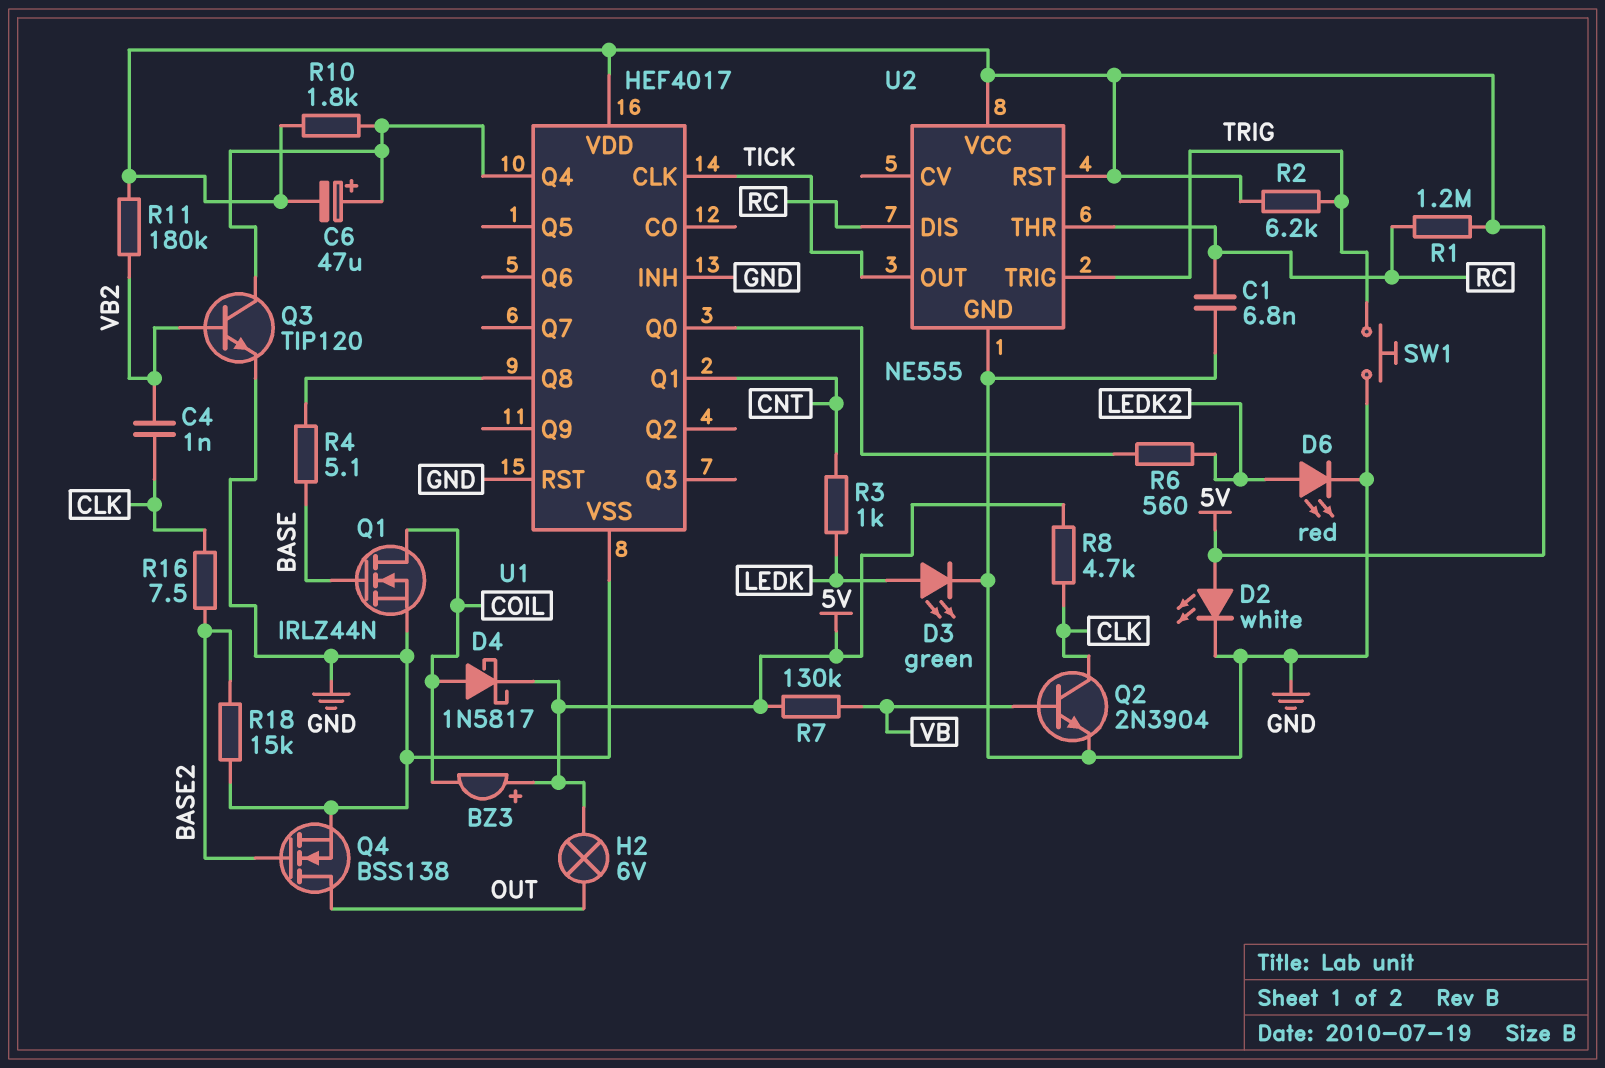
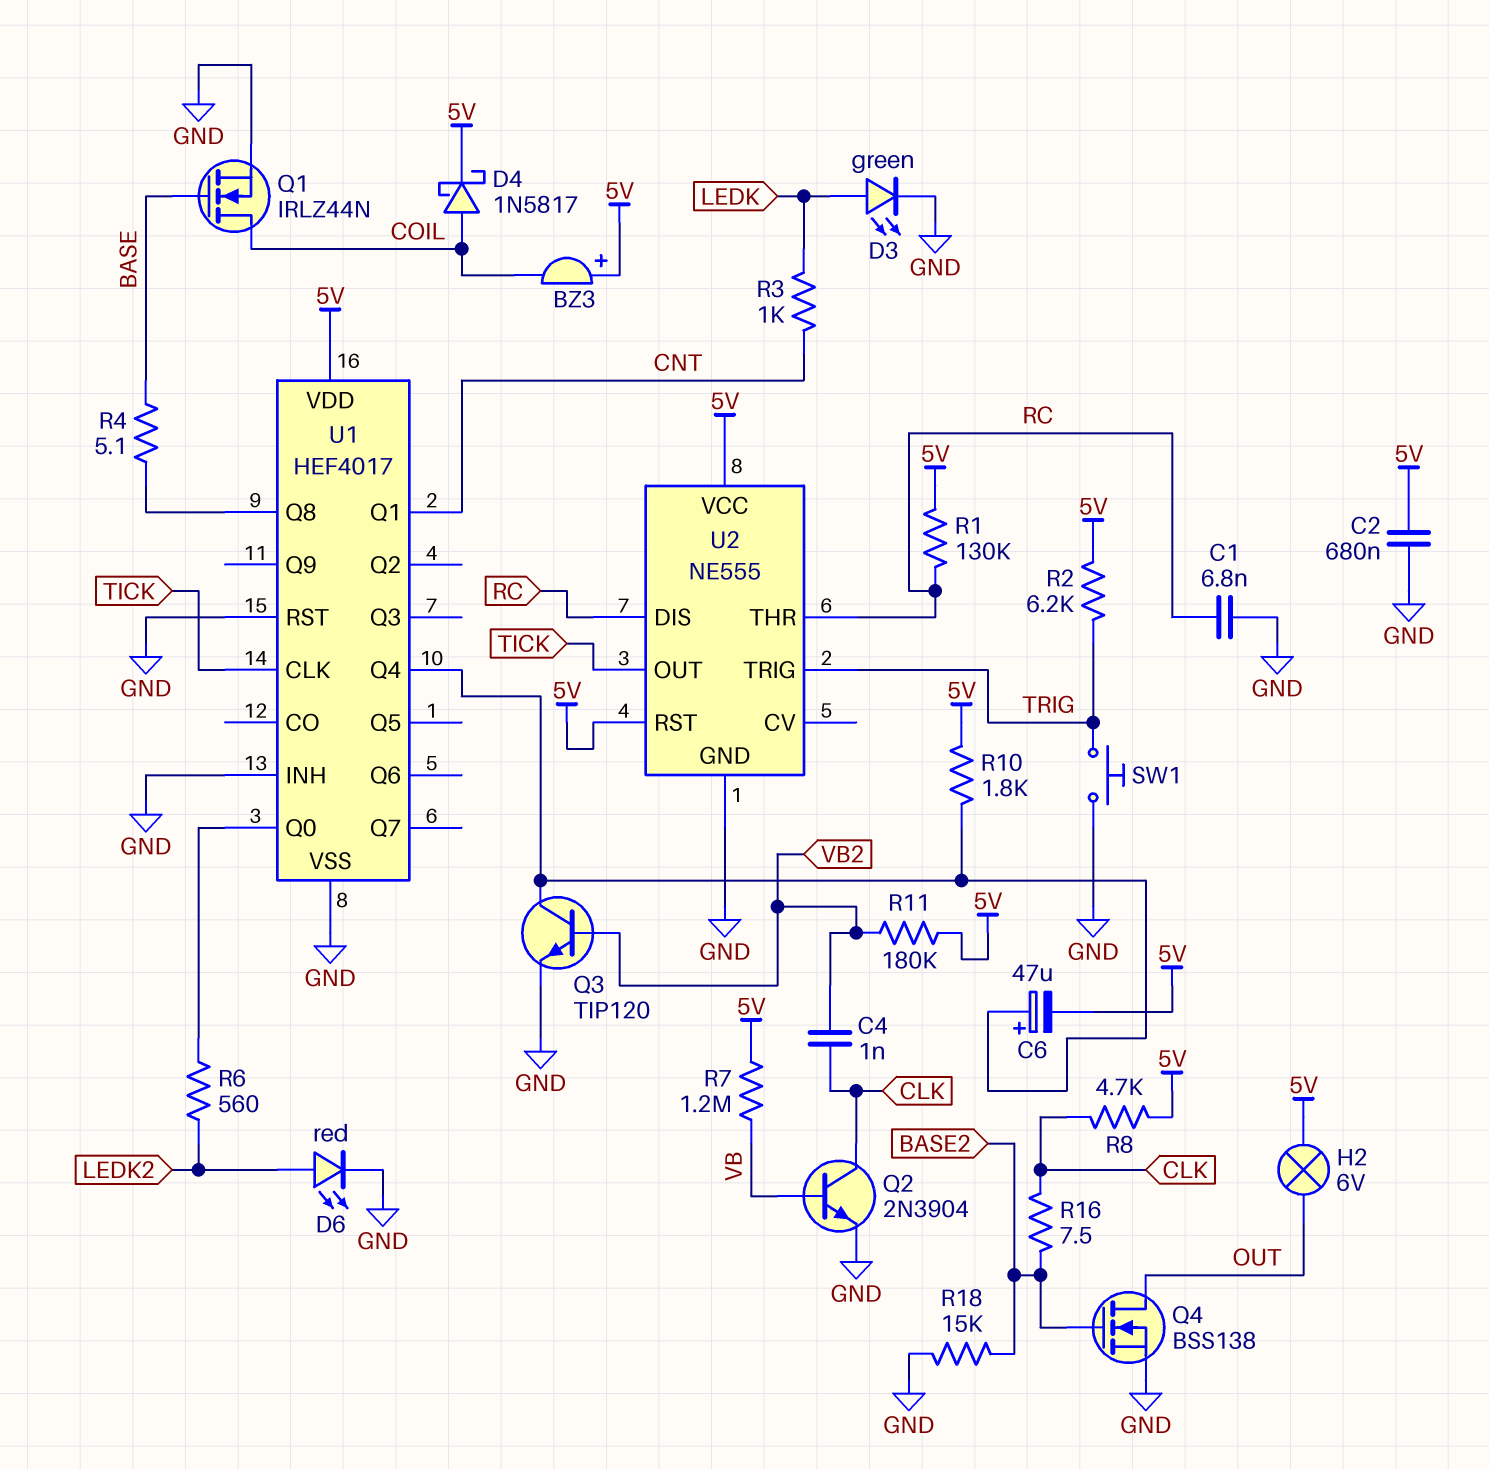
C2: none -> 680nF (5V, GND)
D2: LED white (A 5V, K GND) -> none
R1: 1.2M (5V, RC) -> 130k (5V, RC)
R7: 130k (5V, VB) -> 1.2M (5V, VB)

